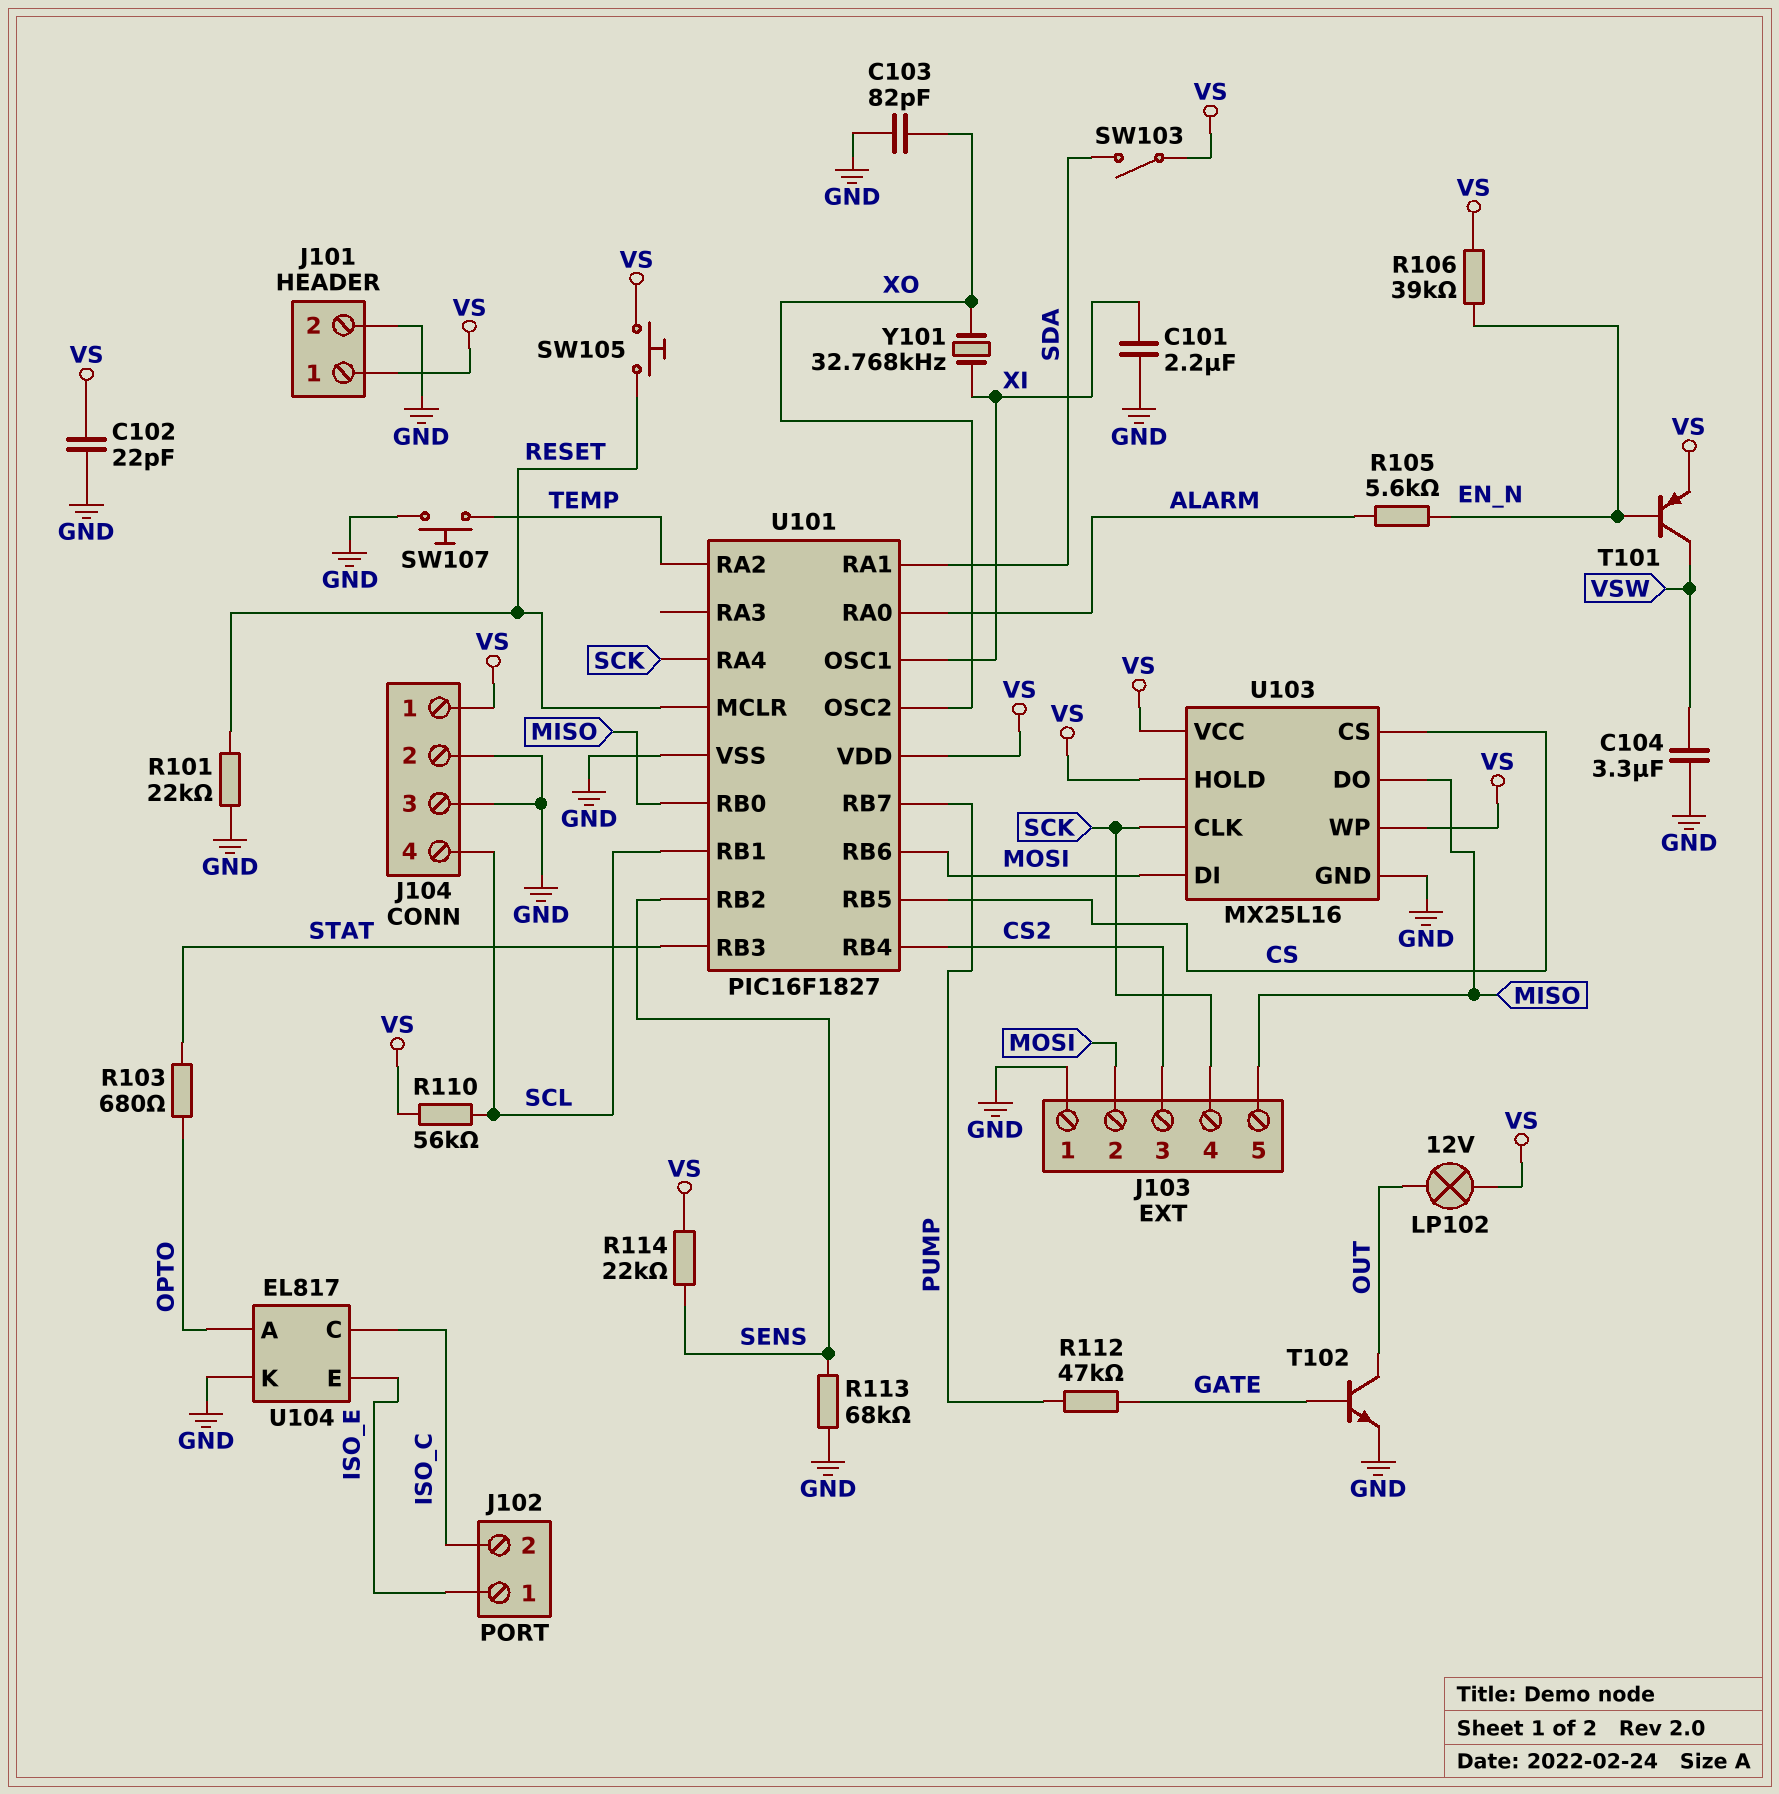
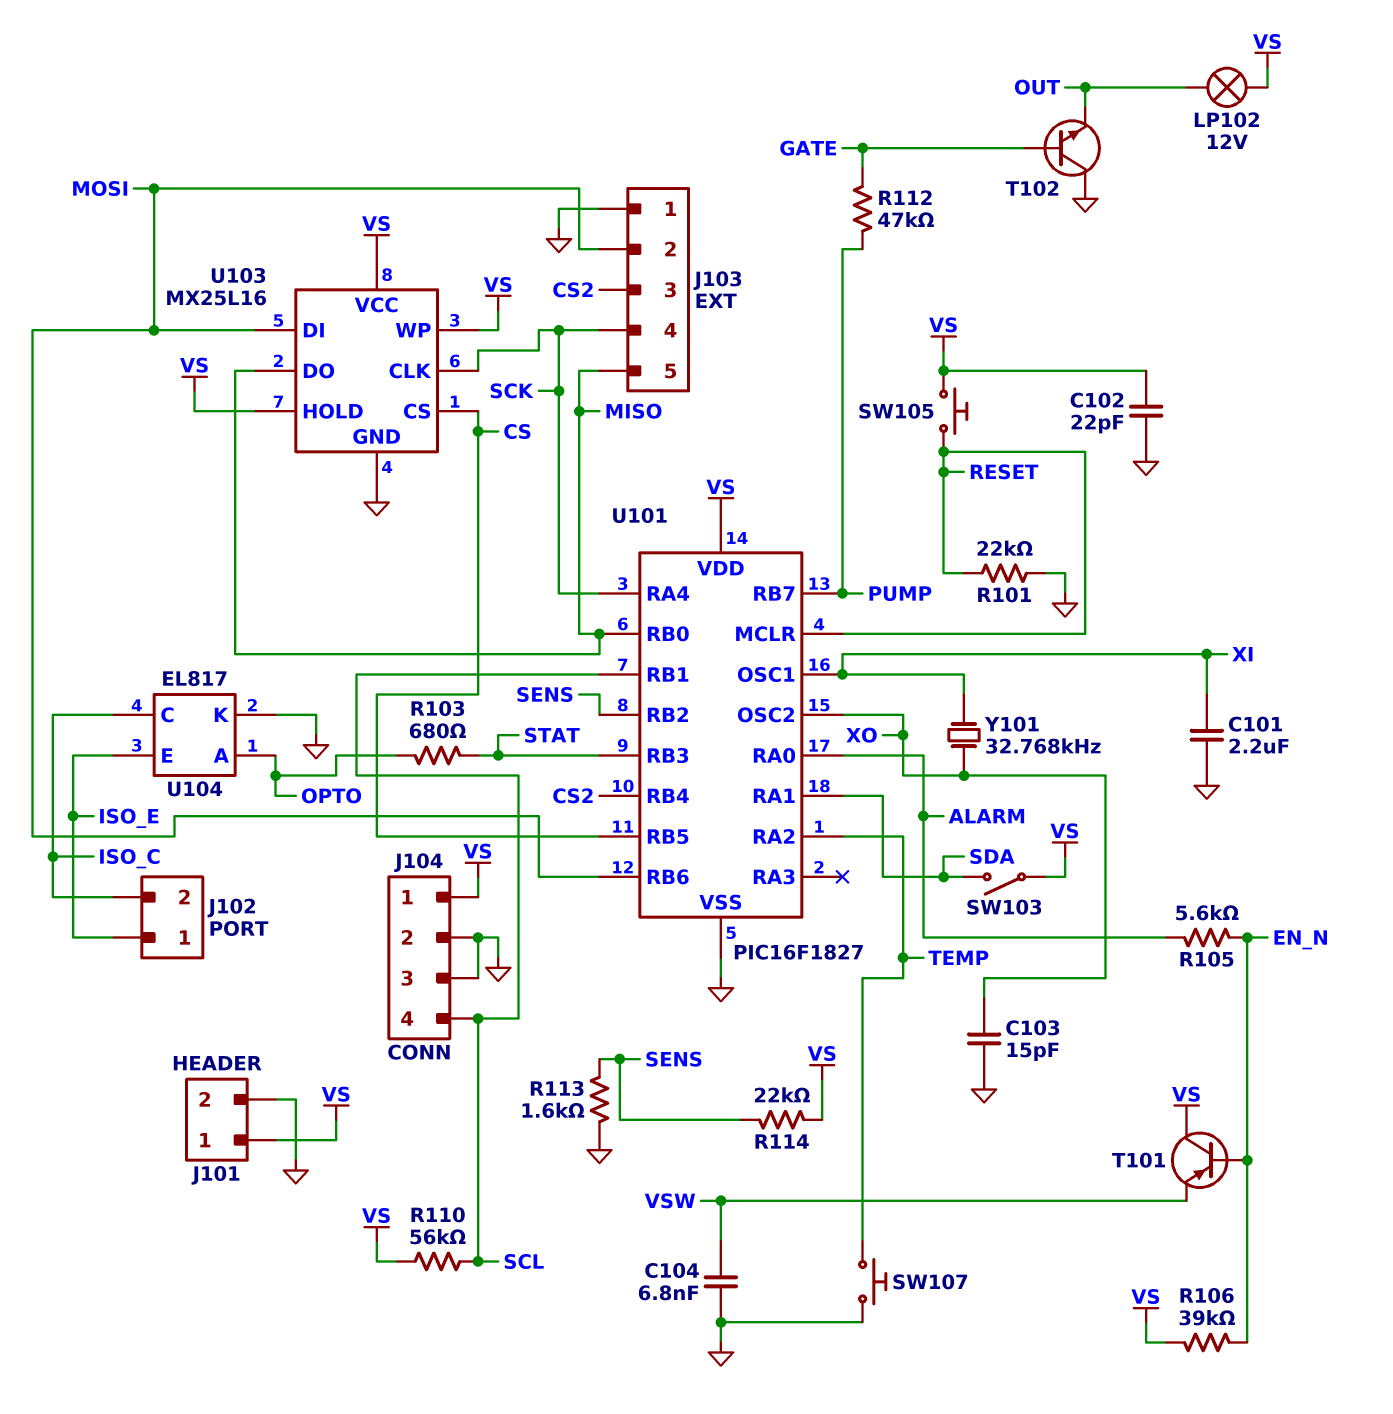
C103: 82pF (GND, XO) -> 15pF (GND, XO)
C104: 3.3uF (GND, VSW) -> 6.8nF (GND, VSW)
R113: 68k (GND, SENS) -> 1.6k (GND, SENS)
T101: PNP (B EN_N, C VSW, E VS) -> PNP (B EN_N, C VS, E VSW)
T102: NPN (B GATE, C OUT, E GND) -> NPN (B GATE, C GND, E OUT)

